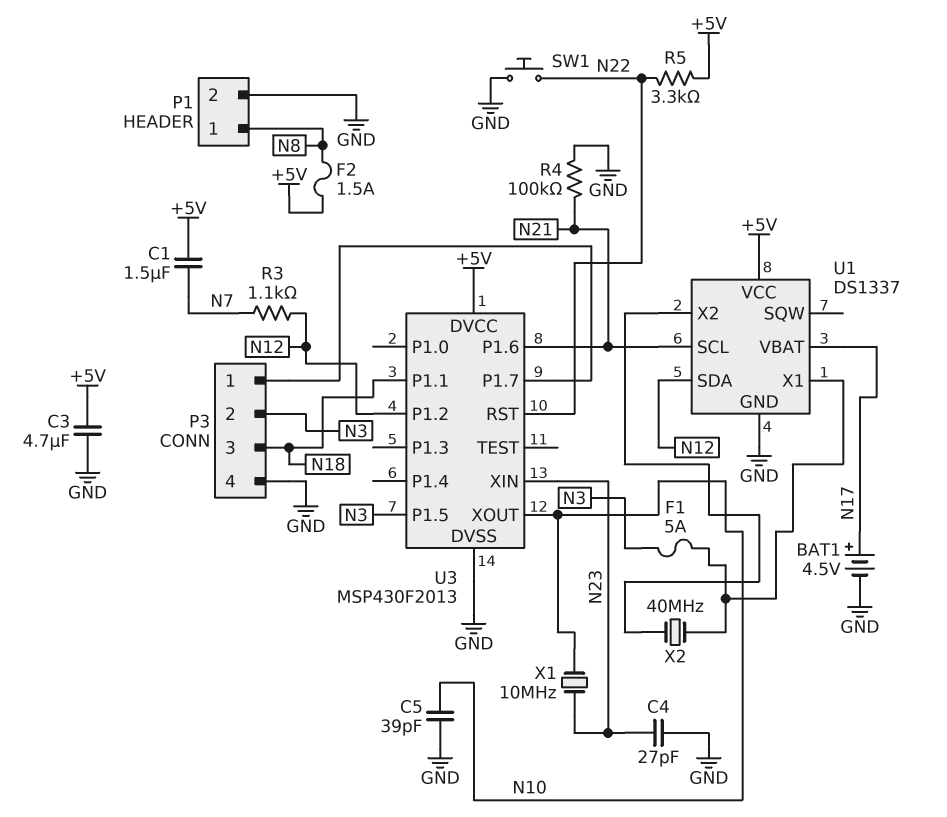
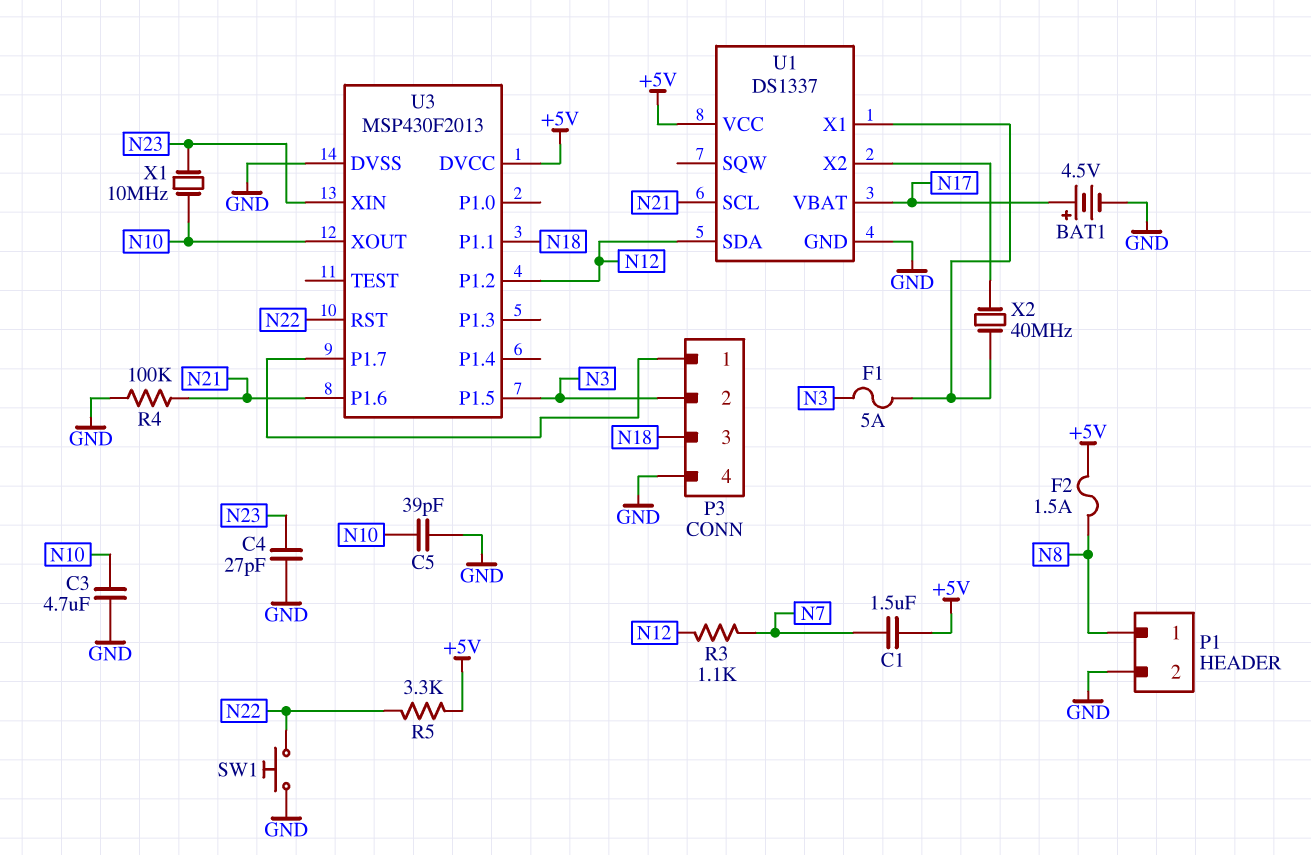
C3: 4.7uF (+5V, GND) -> 4.7uF (GND, N10)

